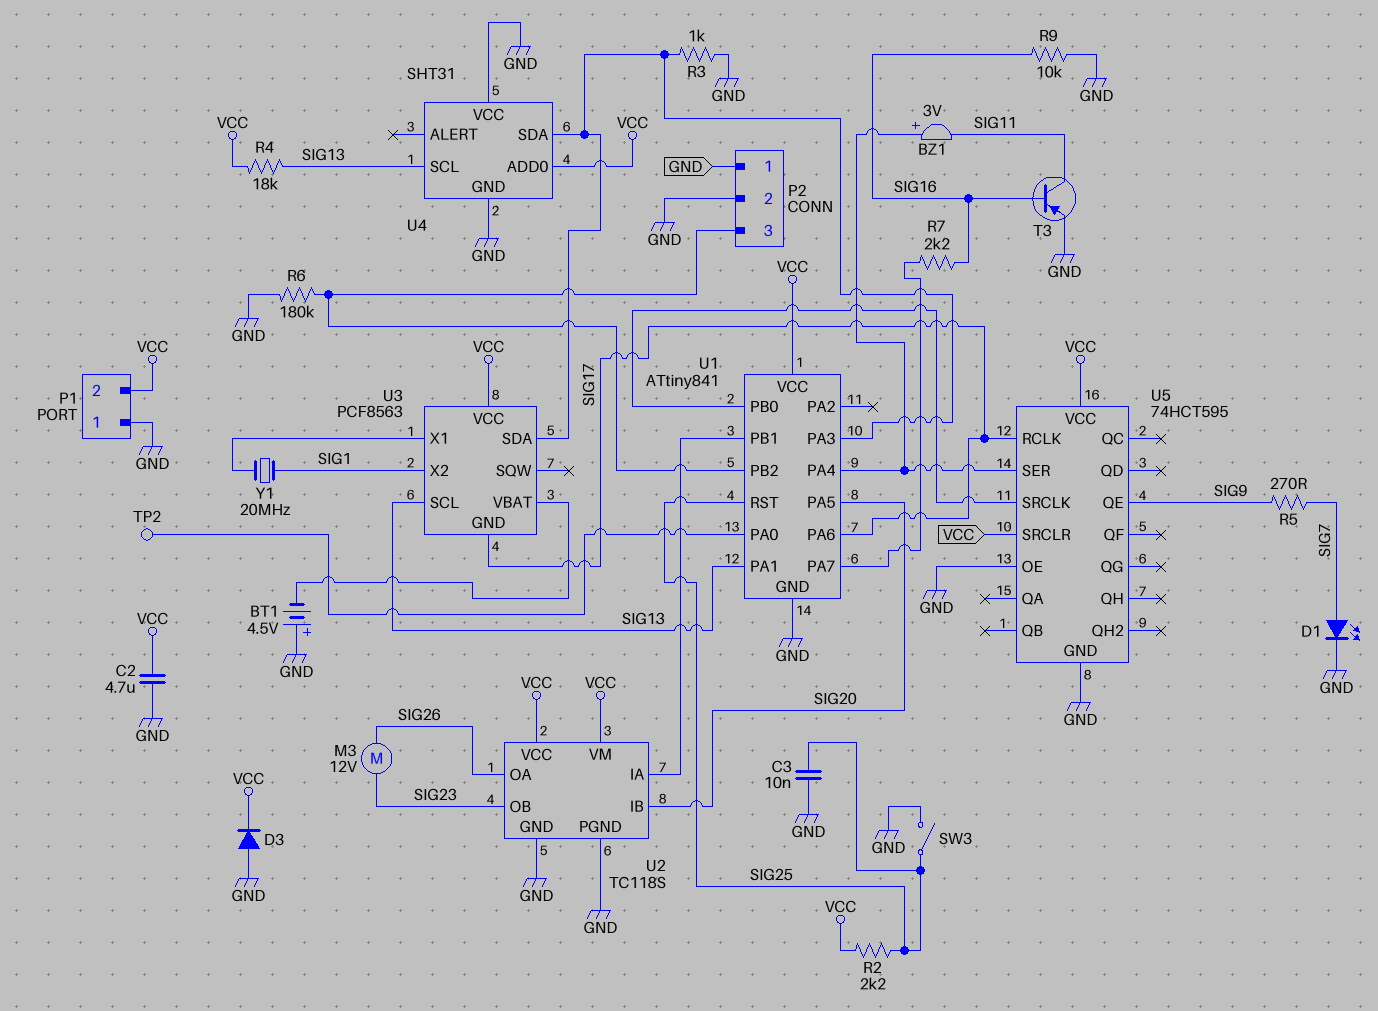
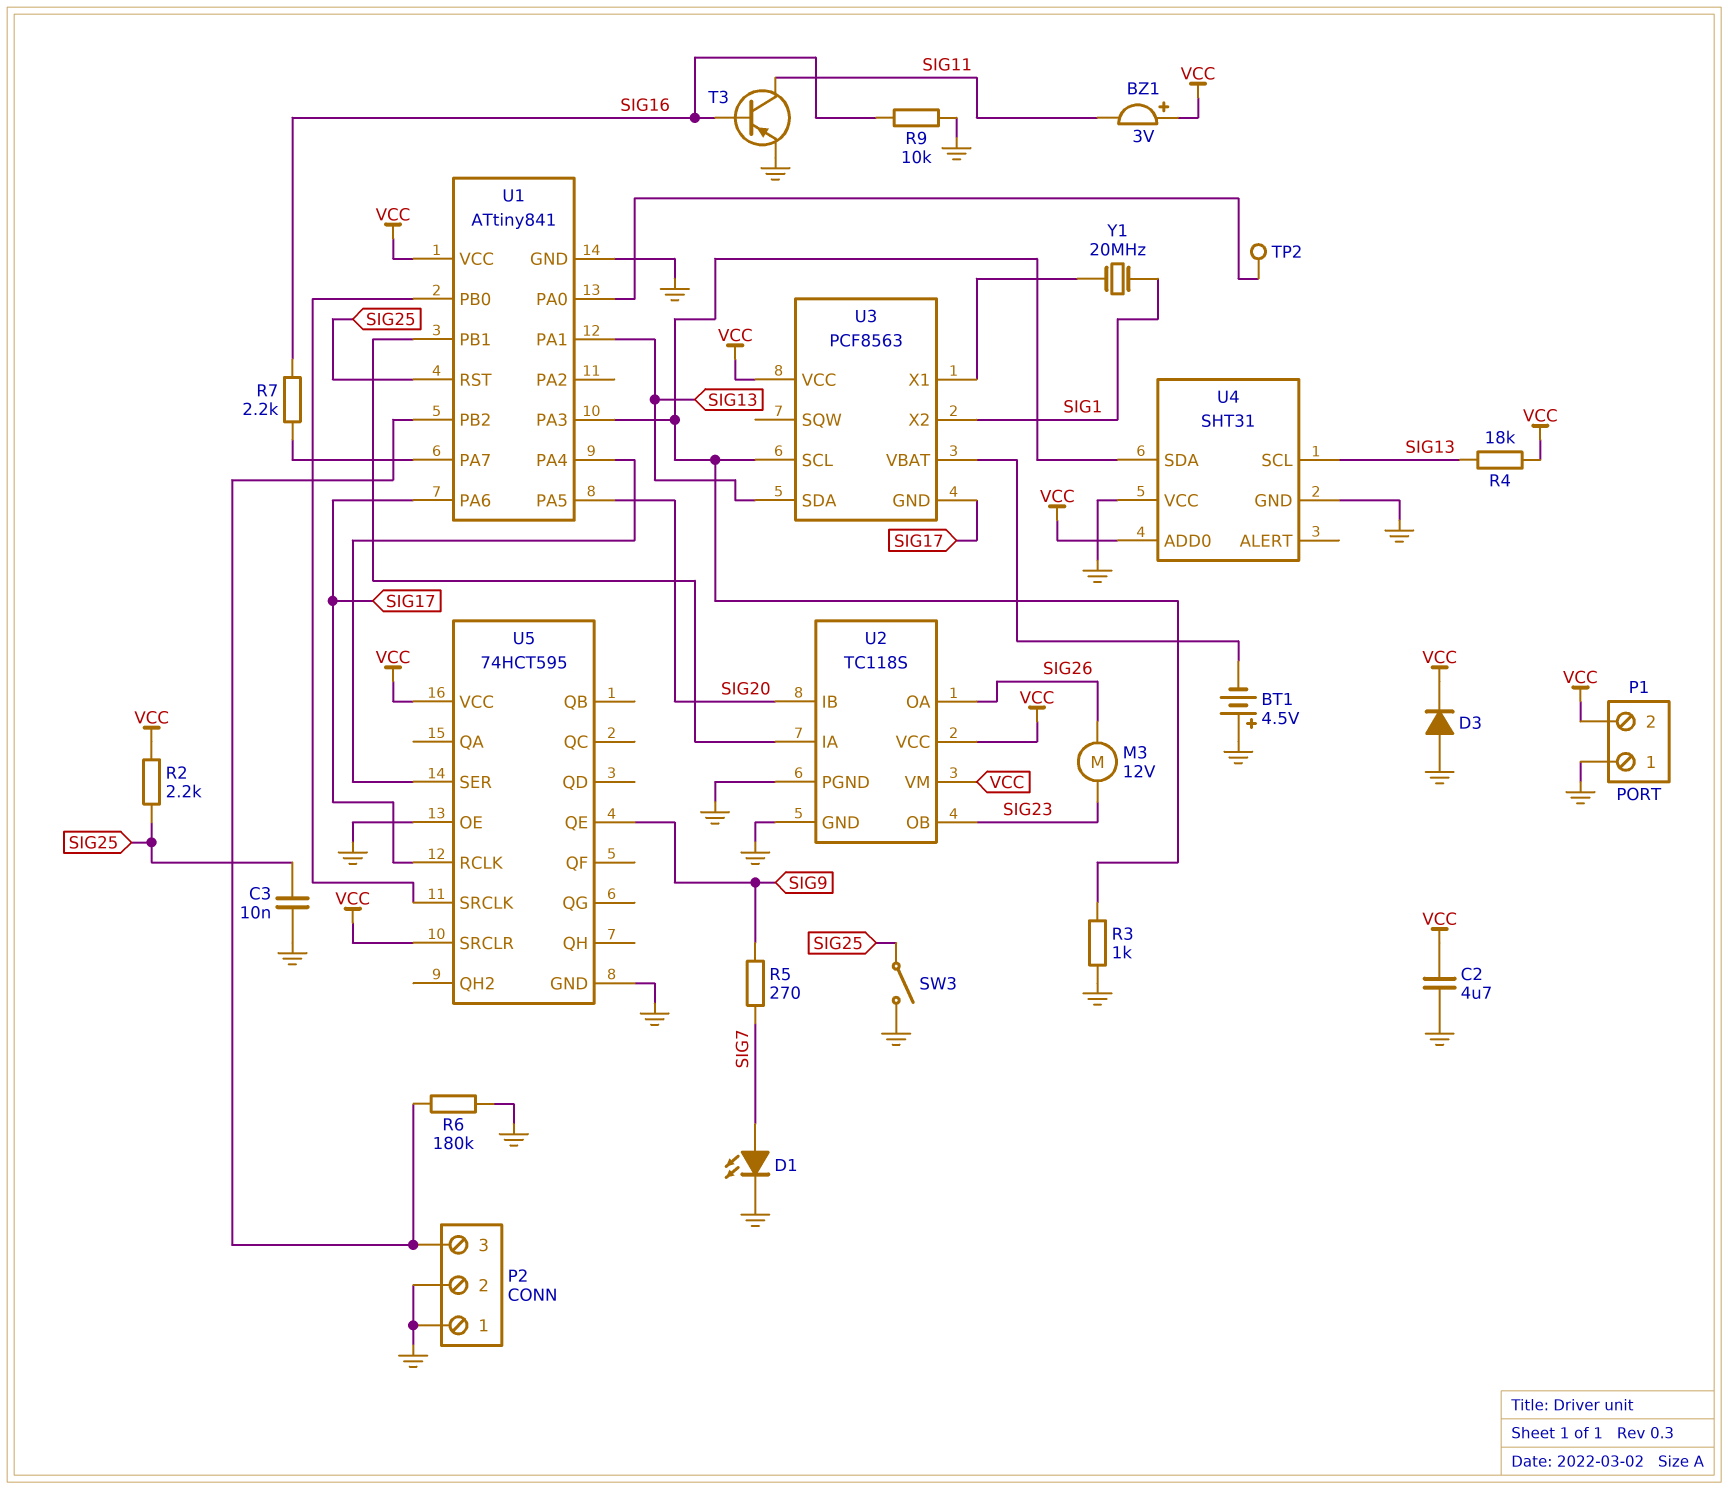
BZ1: buzzer 3V (plus U1/PA4, minus SIG11) -> buzzer 3V (plus VCC, minus SIG11)
U3 pin SCL: SIG13 -> U1/PA3
U3 pin SDA: U1/PA3 -> SIG13

